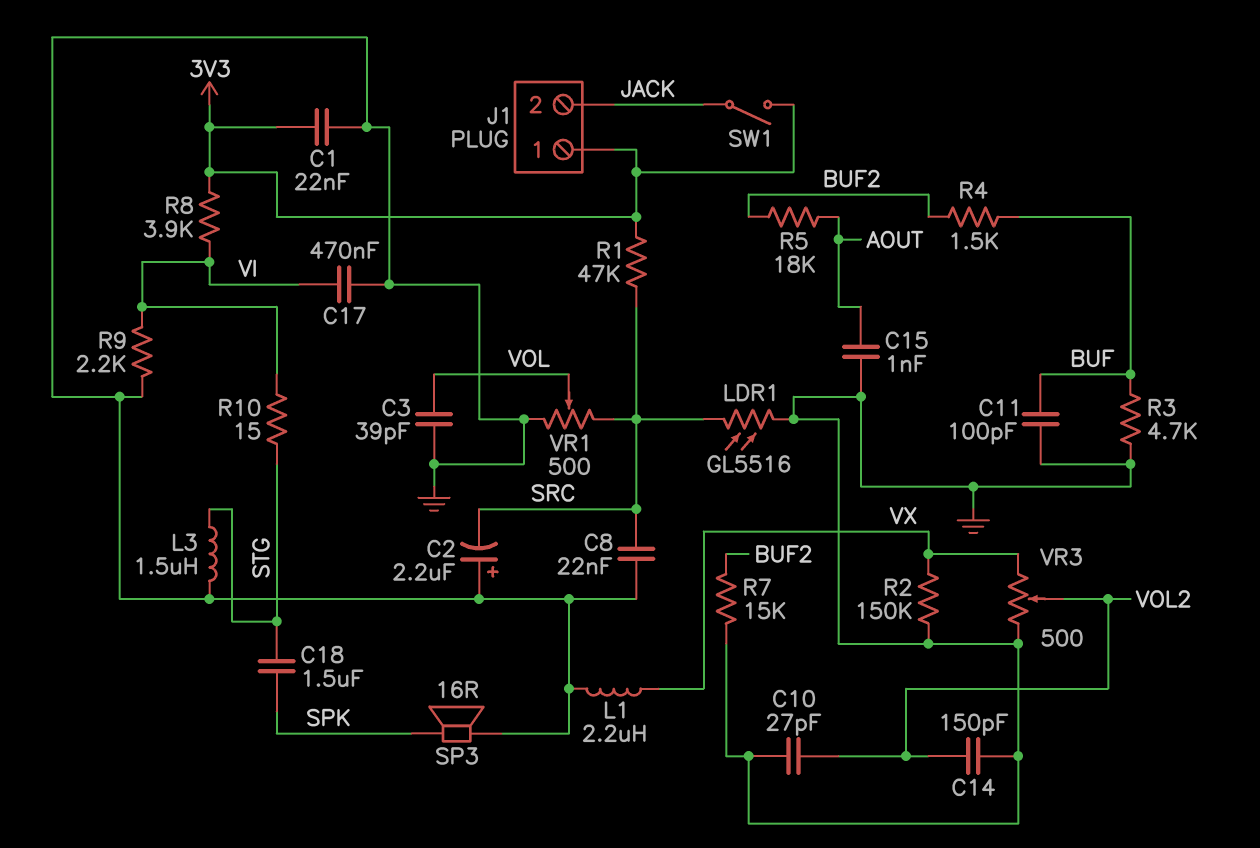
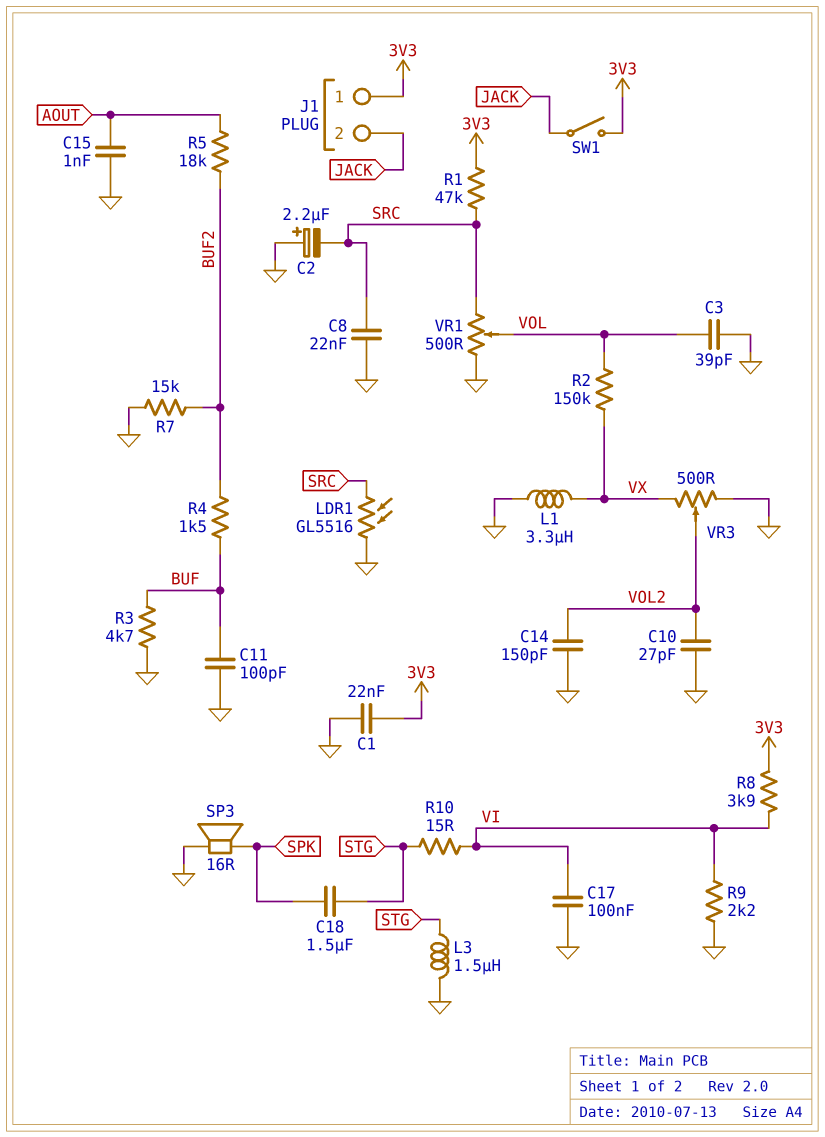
C17: 470nF (GND, VI) -> 100nF (GND, VI)
L1: 2.2uH (GND, VX) -> 3.3uH (GND, VX)
R2: 150k (GND, VX) -> 150k (VOL, VX)

